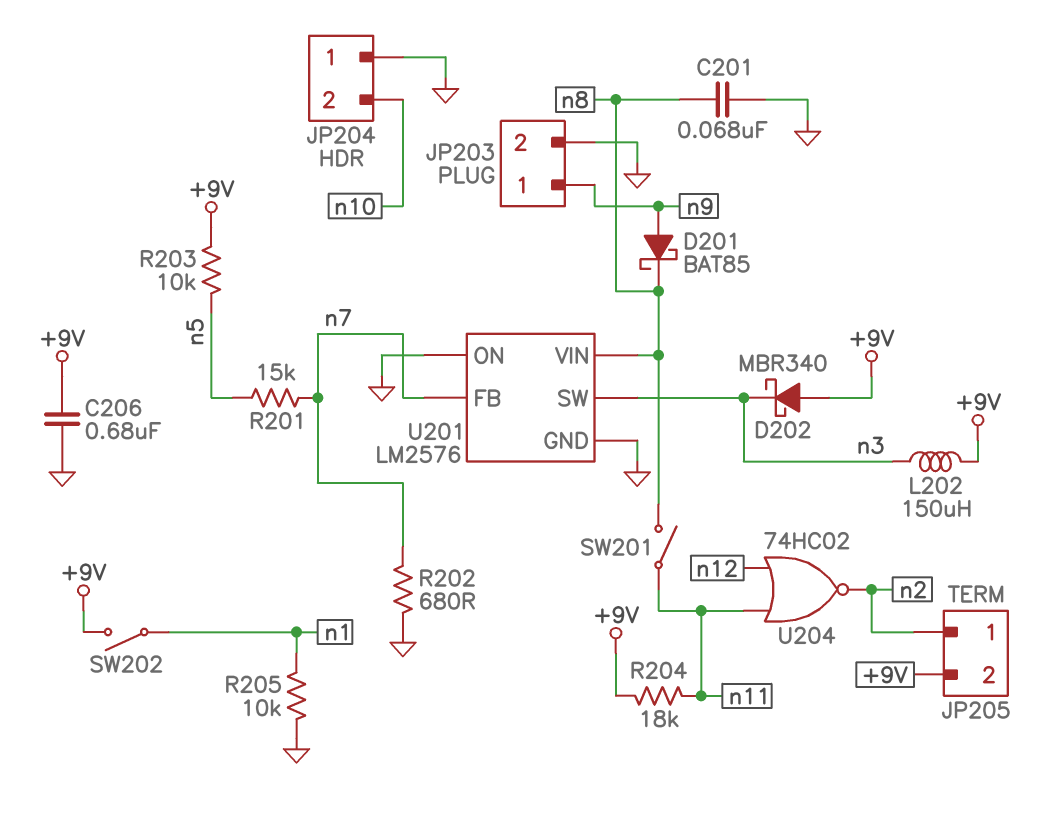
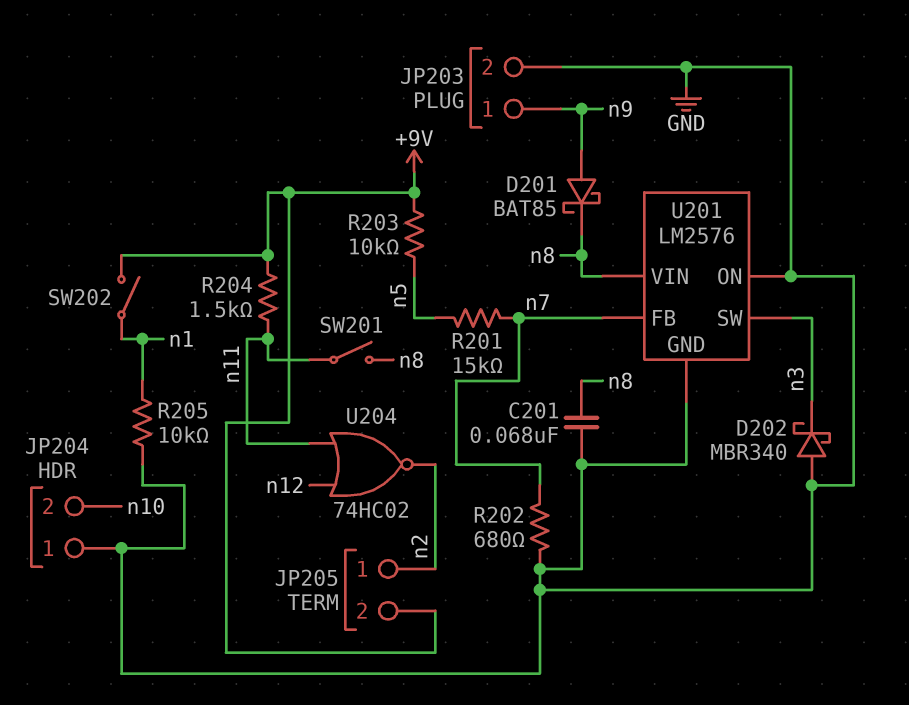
C206: 680nF (+9V, GND) -> none
D202: schottky MBR340 (A +9V, K n3) -> schottky MBR340 (A GND, K n3)
L202: 150uH (+9V, n3) -> none
R204: 18k (+9V, n11) -> 1.5k (+9V, n11)

